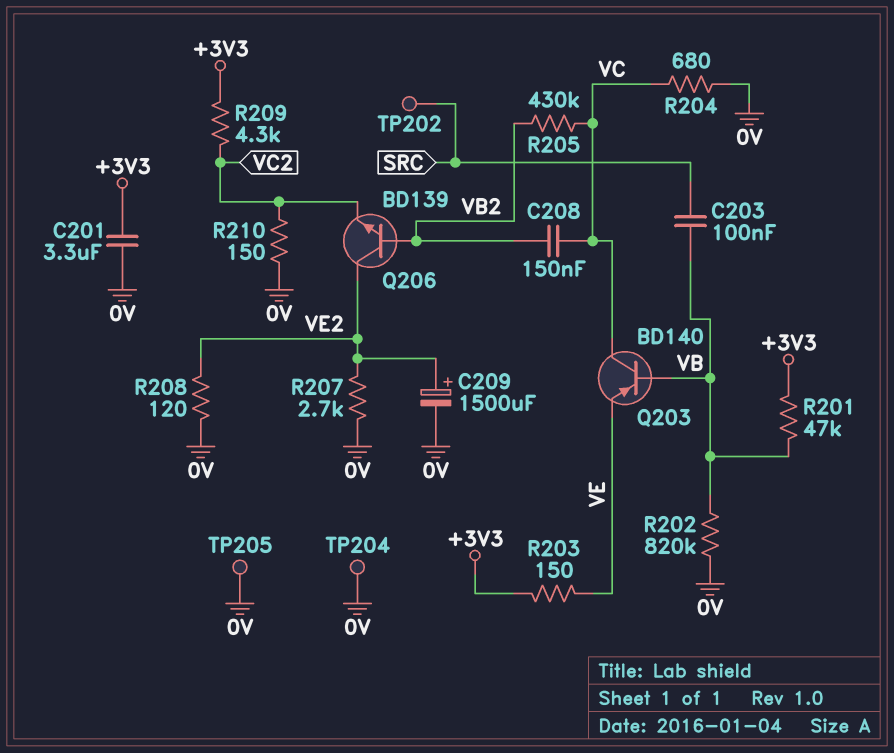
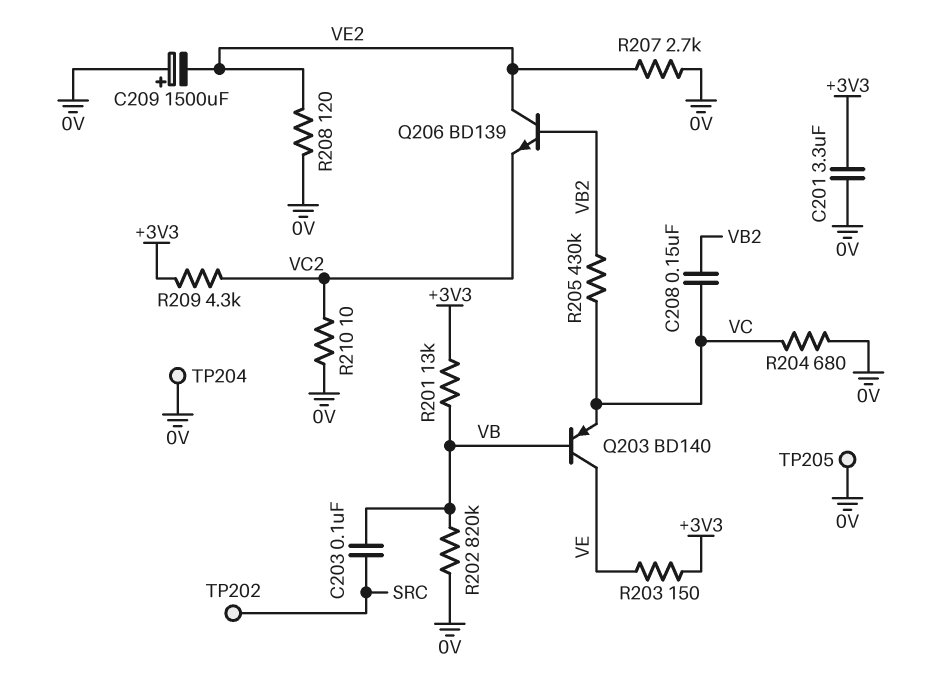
C209: 1500uF (plus VE2, minus 0V) -> 1500uF (plus 0V, minus VE2)
Q203: PNP BD140 (B VB, C VC, E VE) -> PNP BD140 (B VB, C VE, E VC)
R201: 47k (+3V3, VB) -> 13k (+3V3, VB)
R210: 150 (0V, VC2) -> 10 (0V, VC2)

